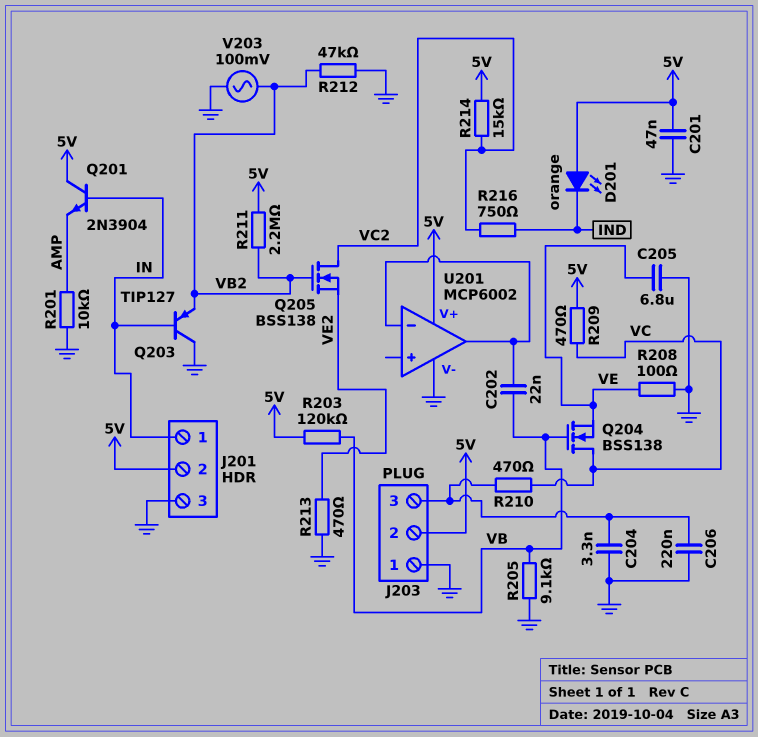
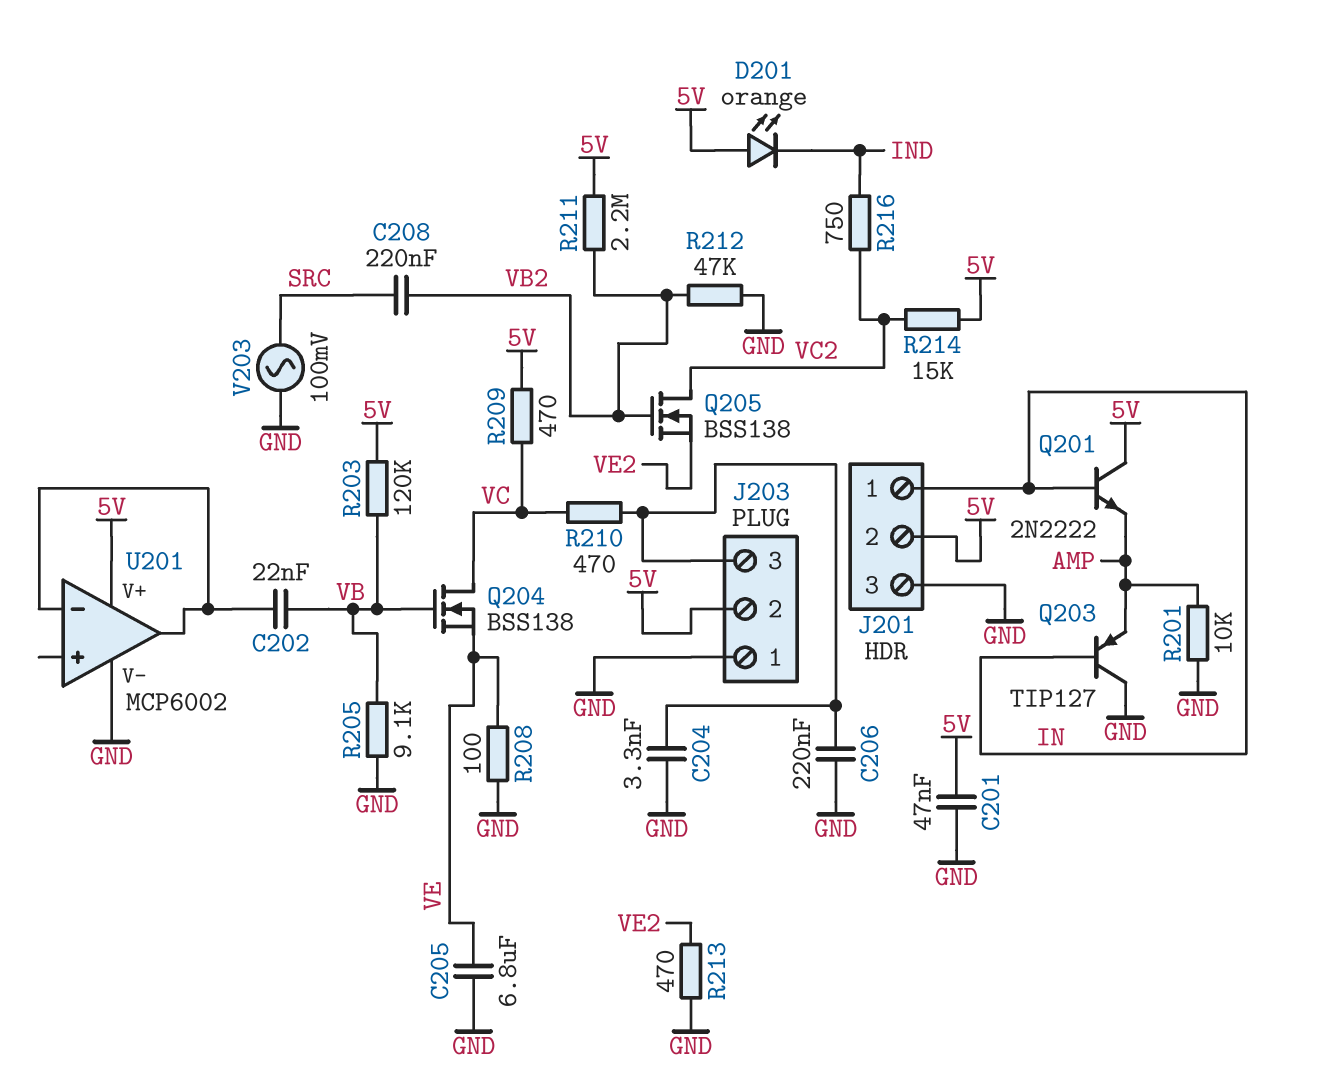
C208: none -> 220nF (SRC, VB2)
Q201: NPN 2N3904 (B IN, C 5V, E AMP) -> NPN 2N2222 (B IN, C 5V, E AMP)
Q203: PNP TIP127 (B IN, C GND, E VB2) -> PNP TIP127 (B IN, C GND, E AMP)
V203: AC 100mV (GND, VB2) -> AC 100mV (GND, SRC)

